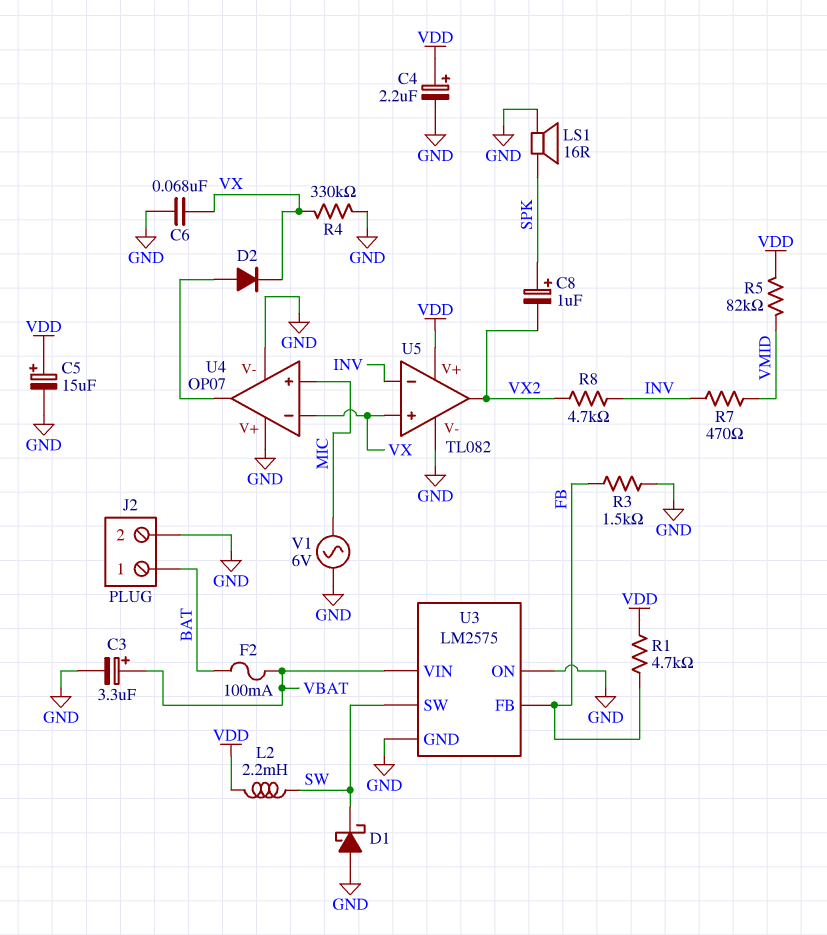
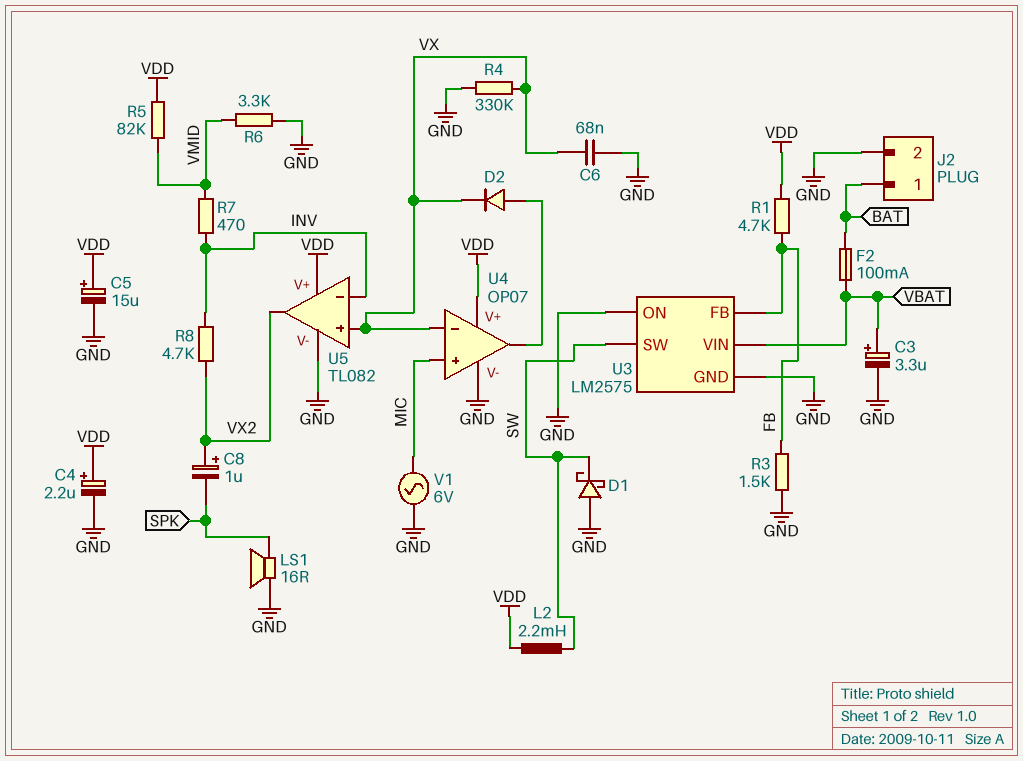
C8: 1uF (plus SPK, minus VX2) -> 1uF (plus VX2, minus SPK)
R6: none -> 3.3k (GND, VMID)
U4 pin V+: GND -> VDD

